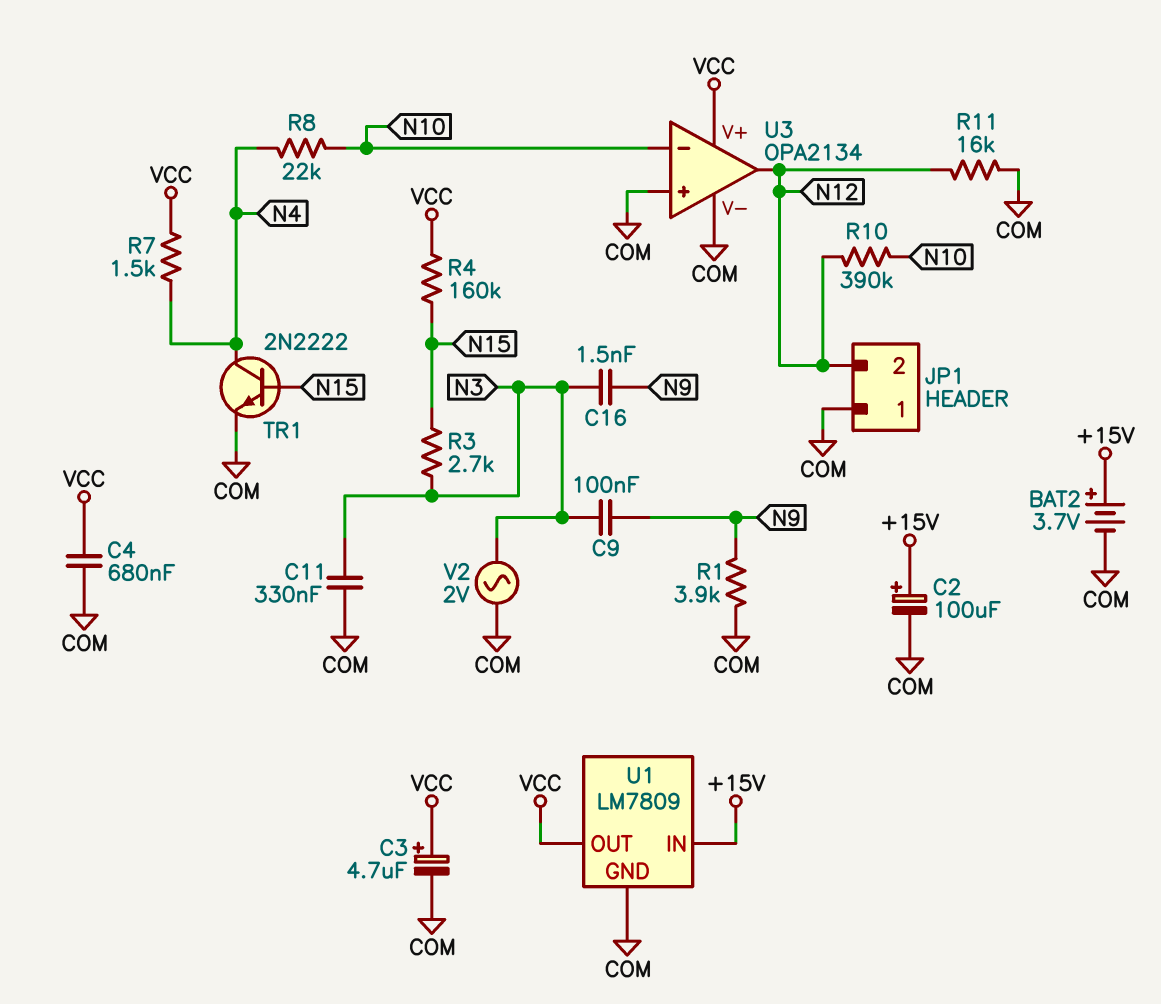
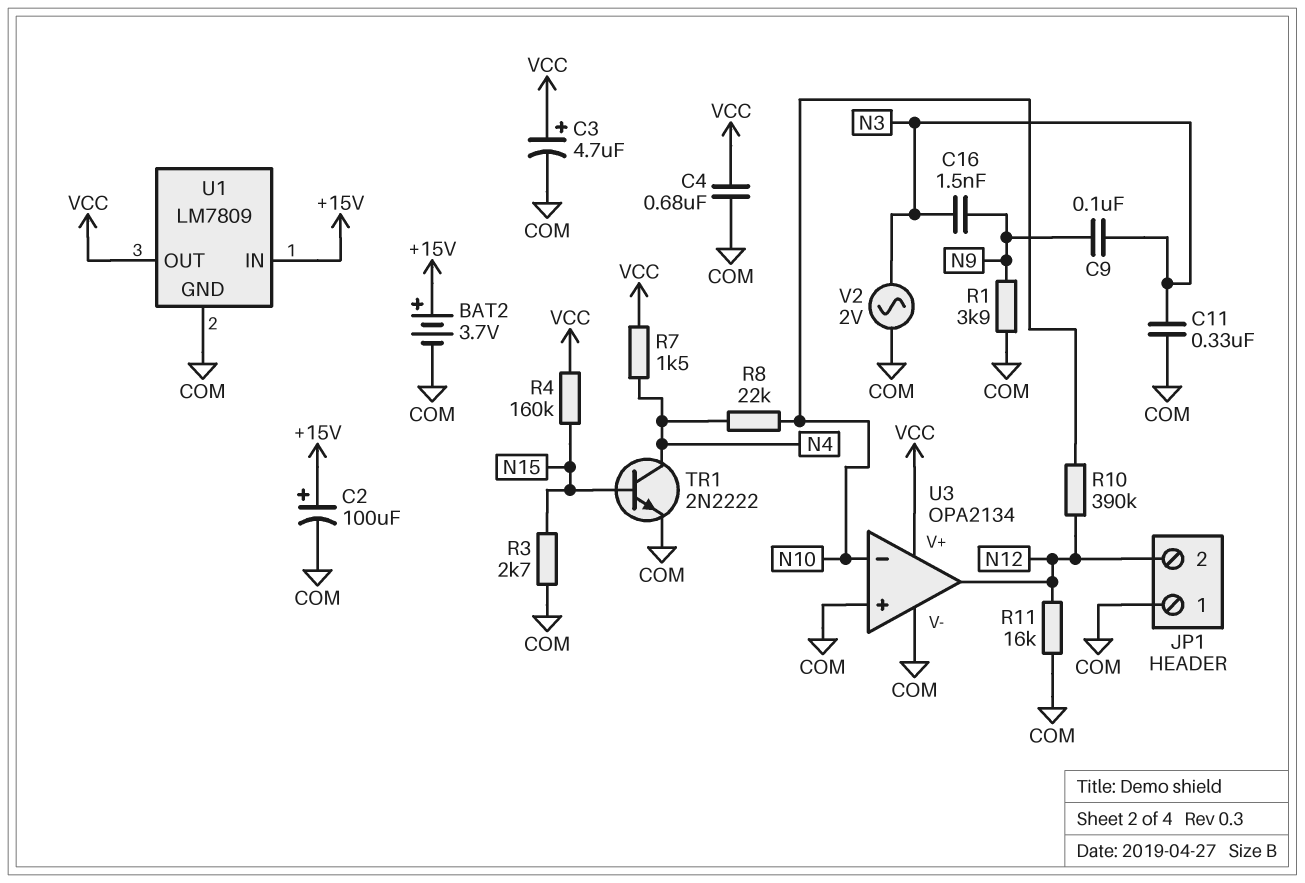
R3: 2.7k (N3, N15) -> 2.7k (COM, N15)

